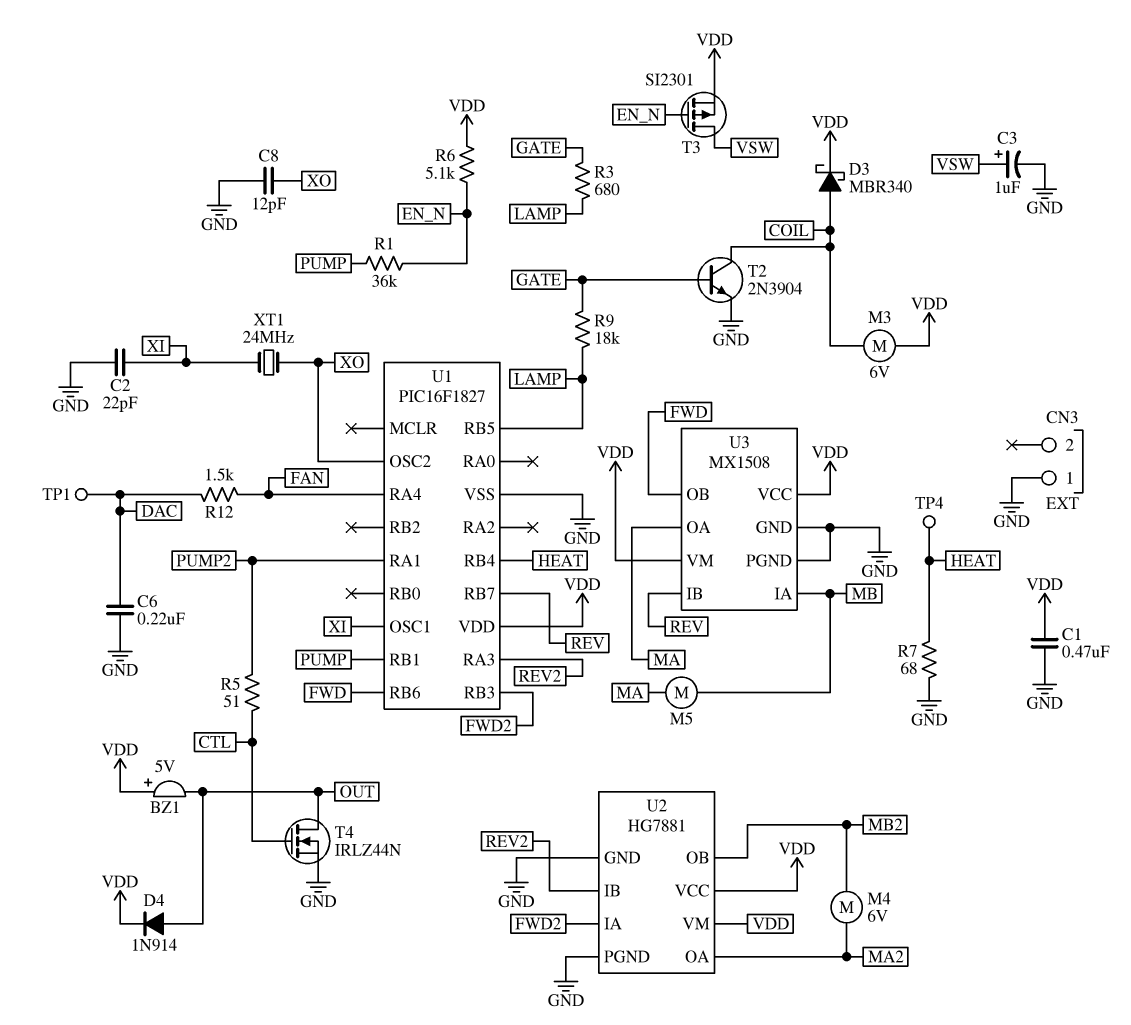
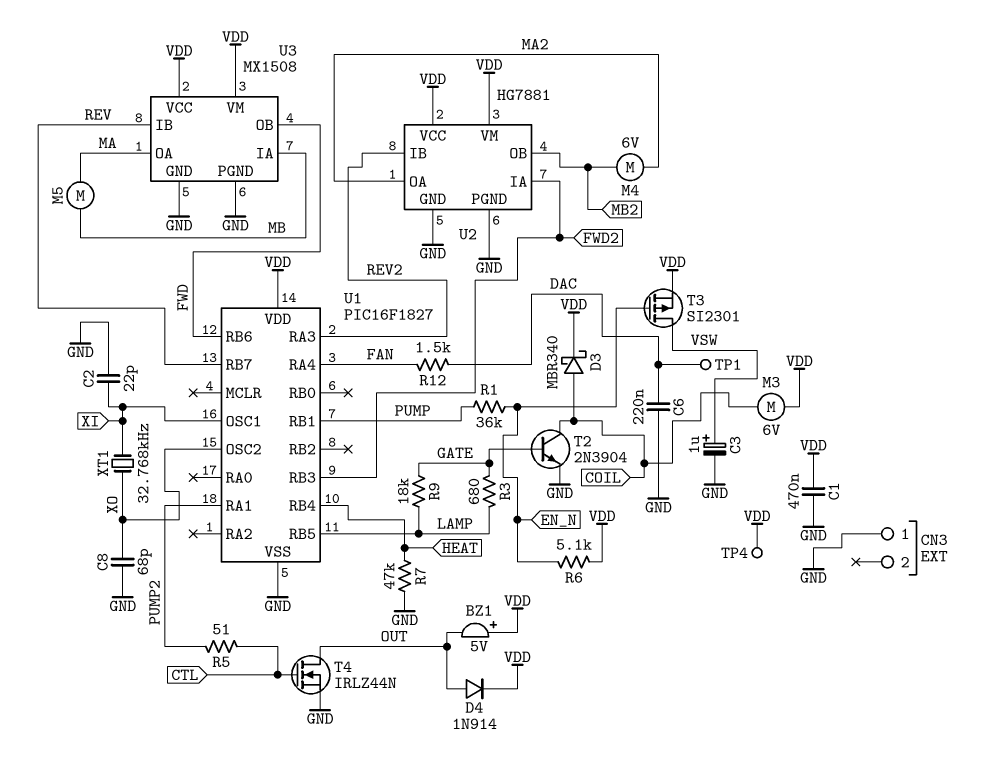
C8: 12pF (GND, XO) -> 68pF (GND, XO)
R7: 68 (GND, HEAT) -> 47k (GND, HEAT)
TP4: test point (HEAT) -> test point (VDD)
XT1: 24MHz (XI, XO) -> 32.768kHz (XI, XO)

